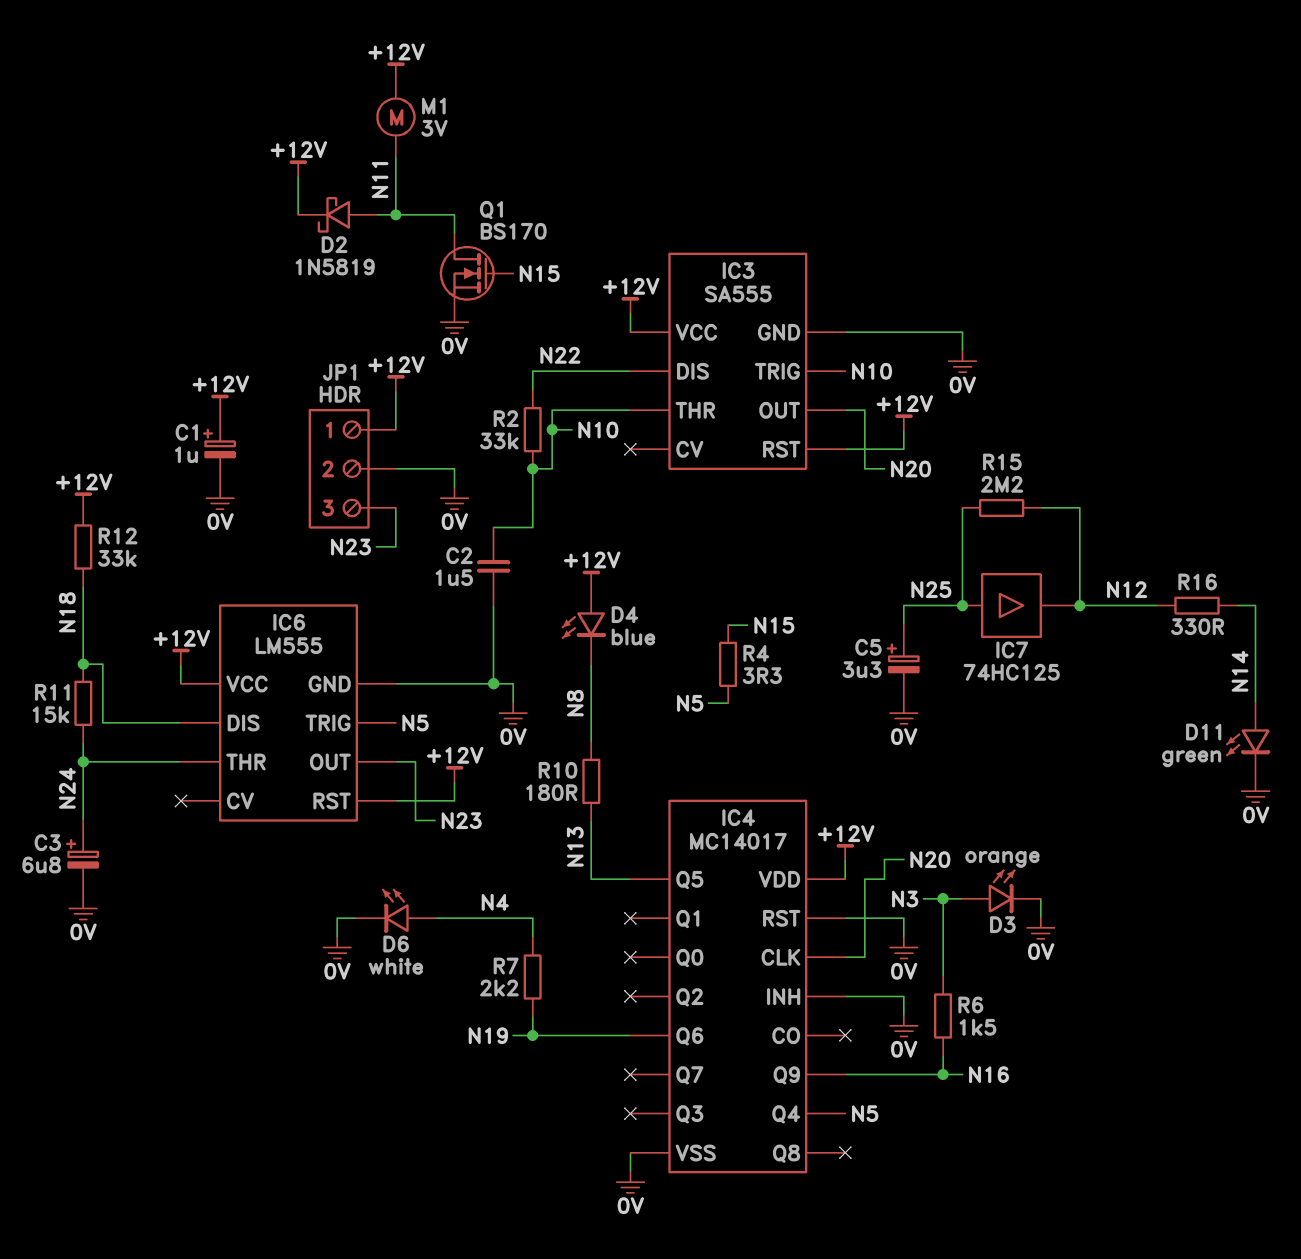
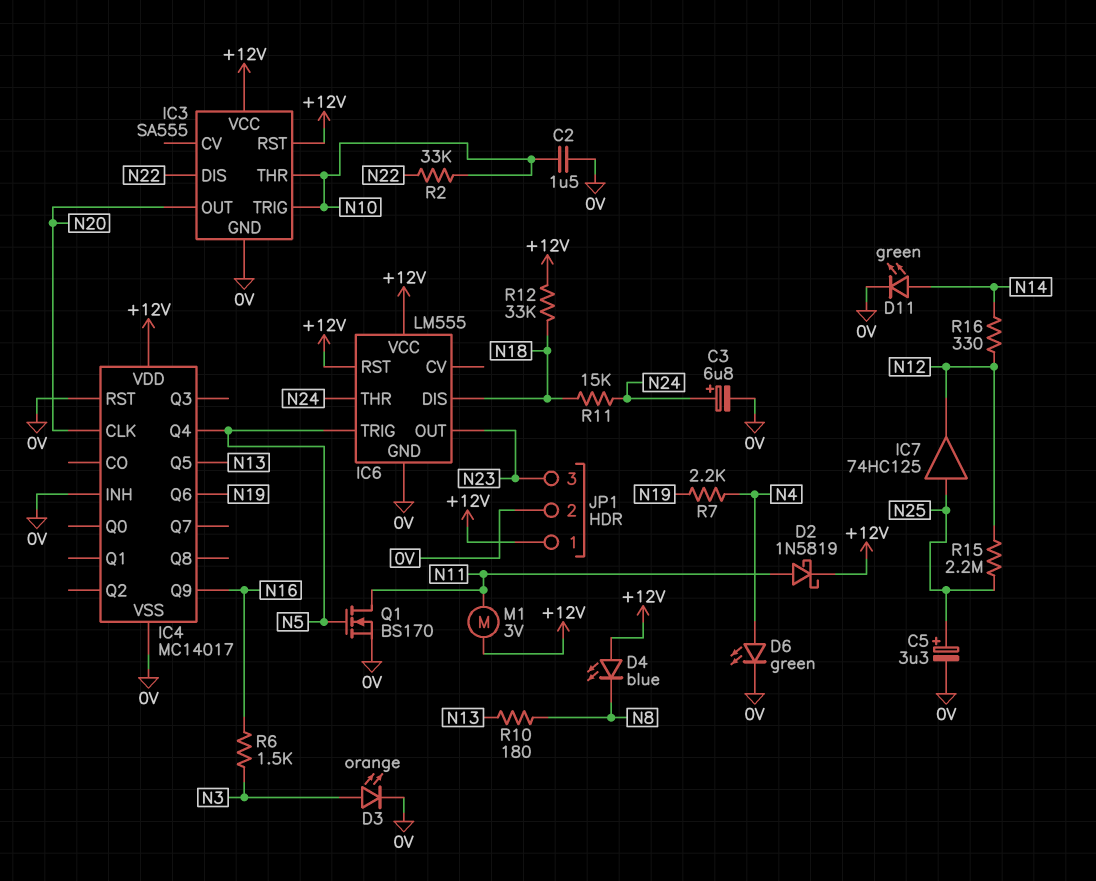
C1: 1uF (plus +12V, minus 0V) -> none
D6: LED white (A N4, K 0V) -> LED green (A N4, K 0V)
Q1: NMOS BS170 (G N15, D N11, S 0V) -> NMOS BS170 (G N5, D N11, S 0V)
R4: 3.3 (N5, N15) -> none

